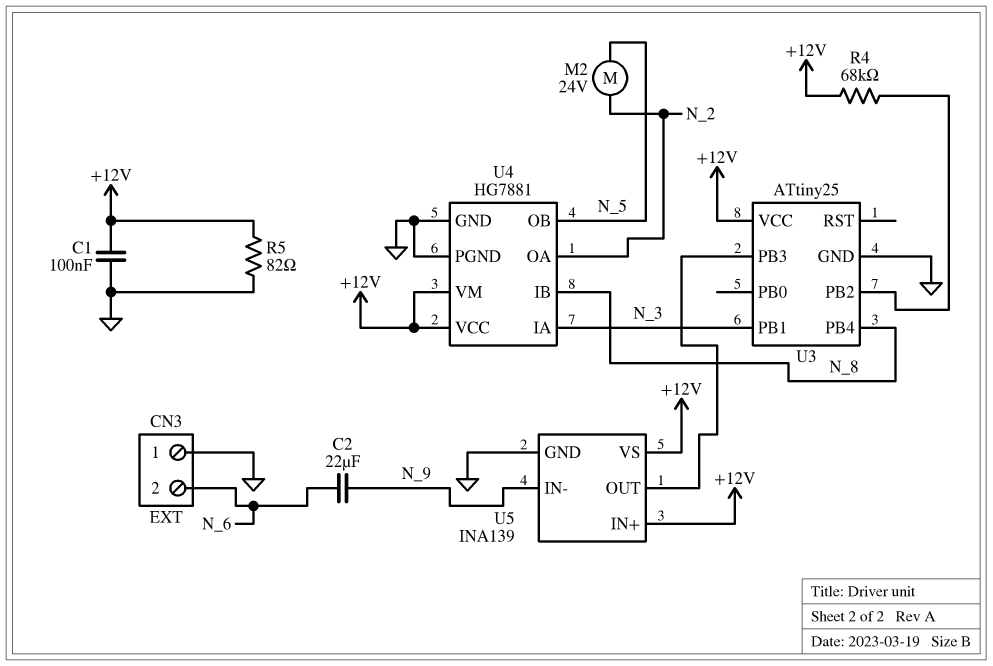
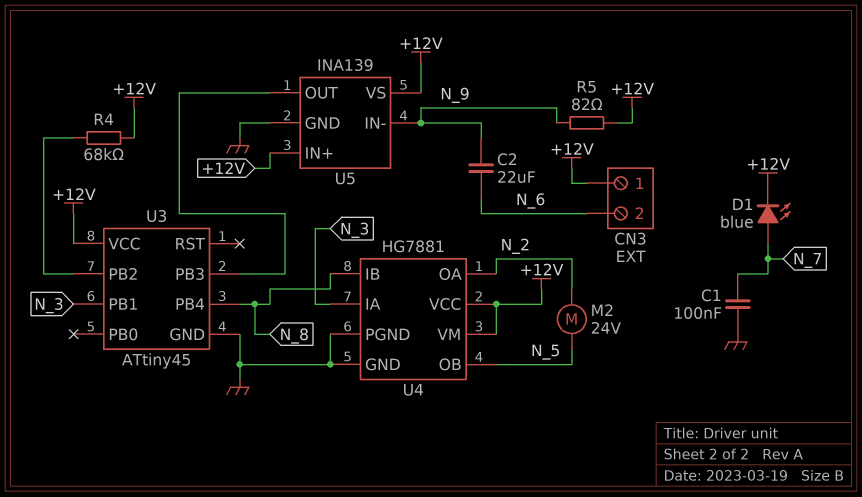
C1: 100nF (+12V, GND) -> 100nF (GND, N_7)
CN3 pin 1: GND -> +12V
D1: none -> LED blue (A N_7, K +12V)
R5: 82 (+12V, GND) -> 82 (+12V, N_9)
U3: ATtiny25 -> ATtiny45

